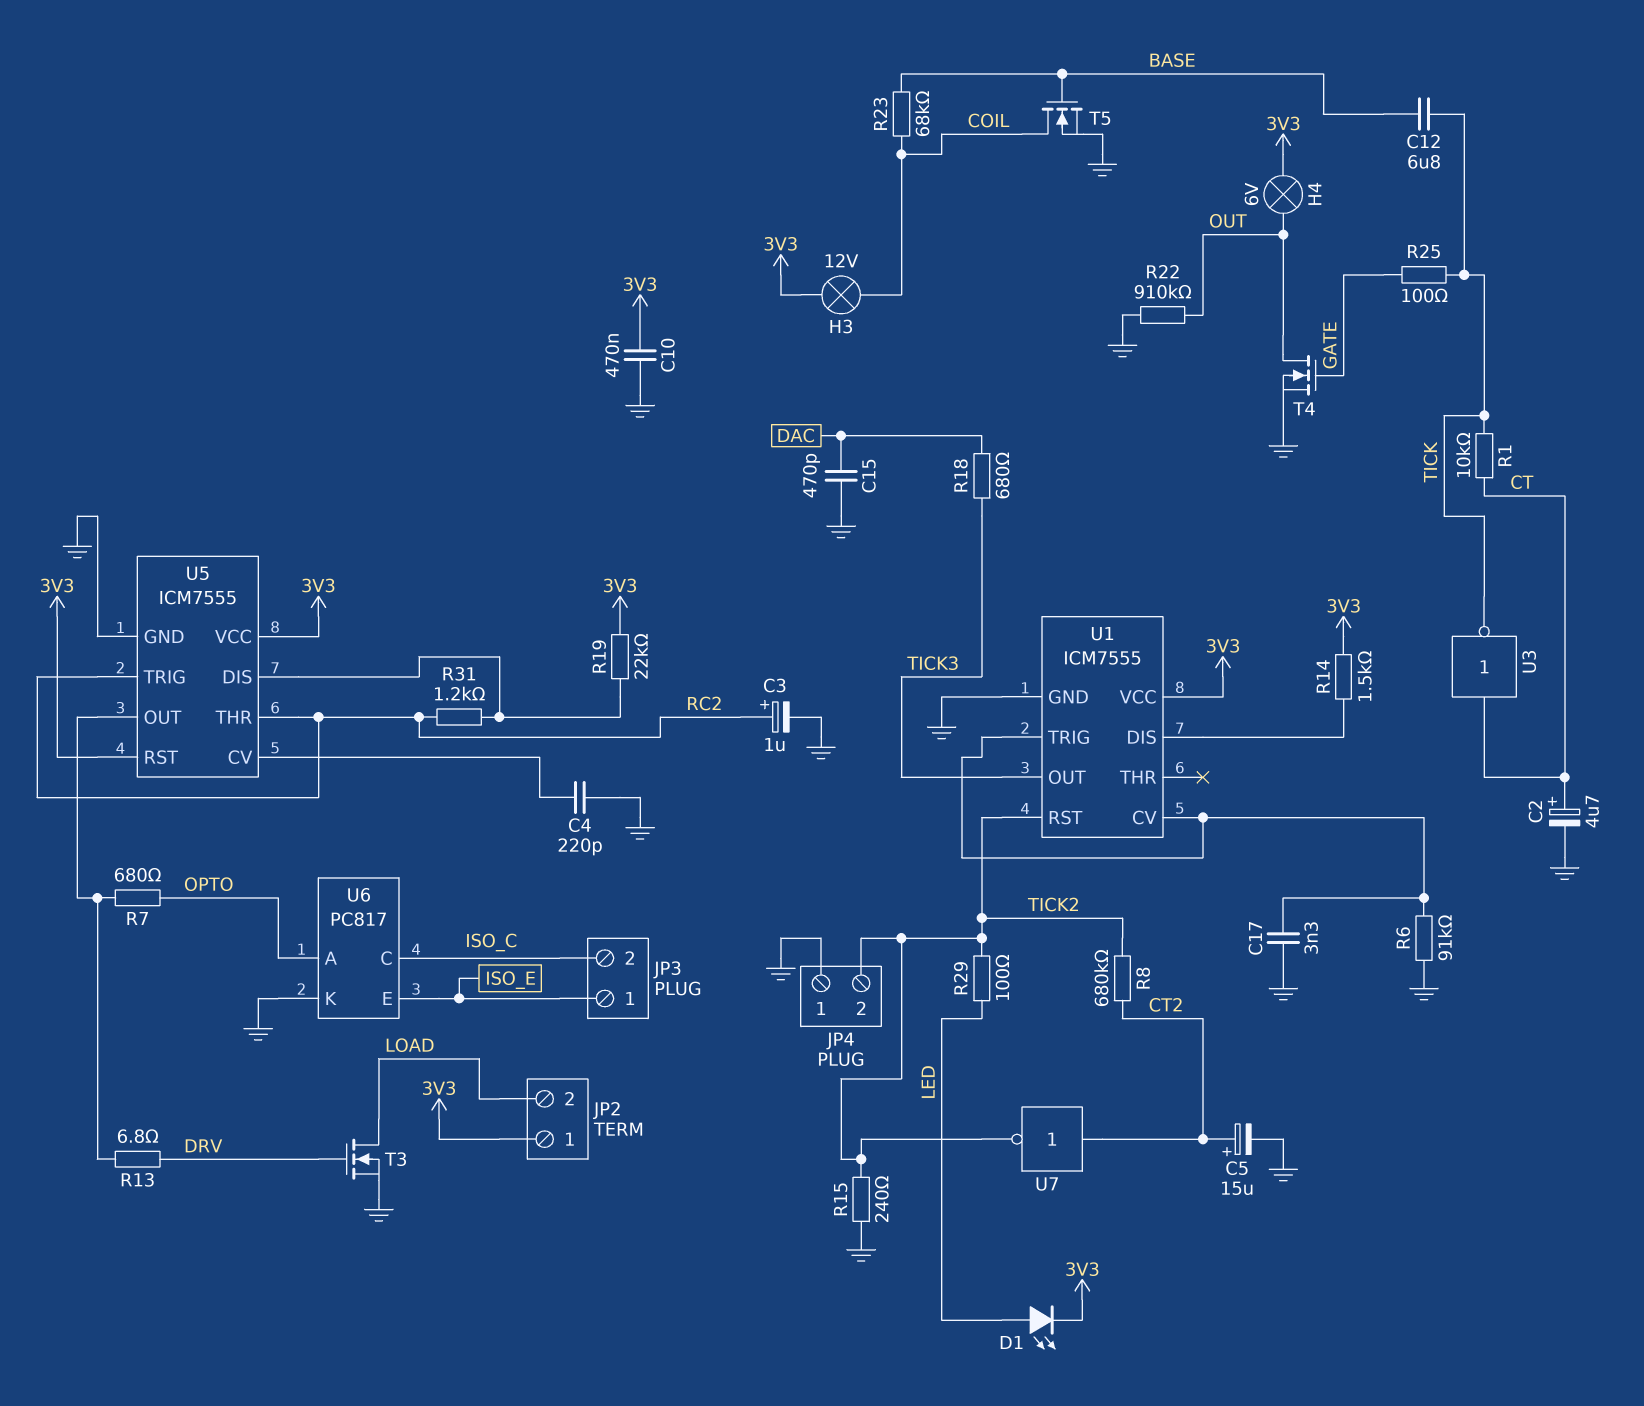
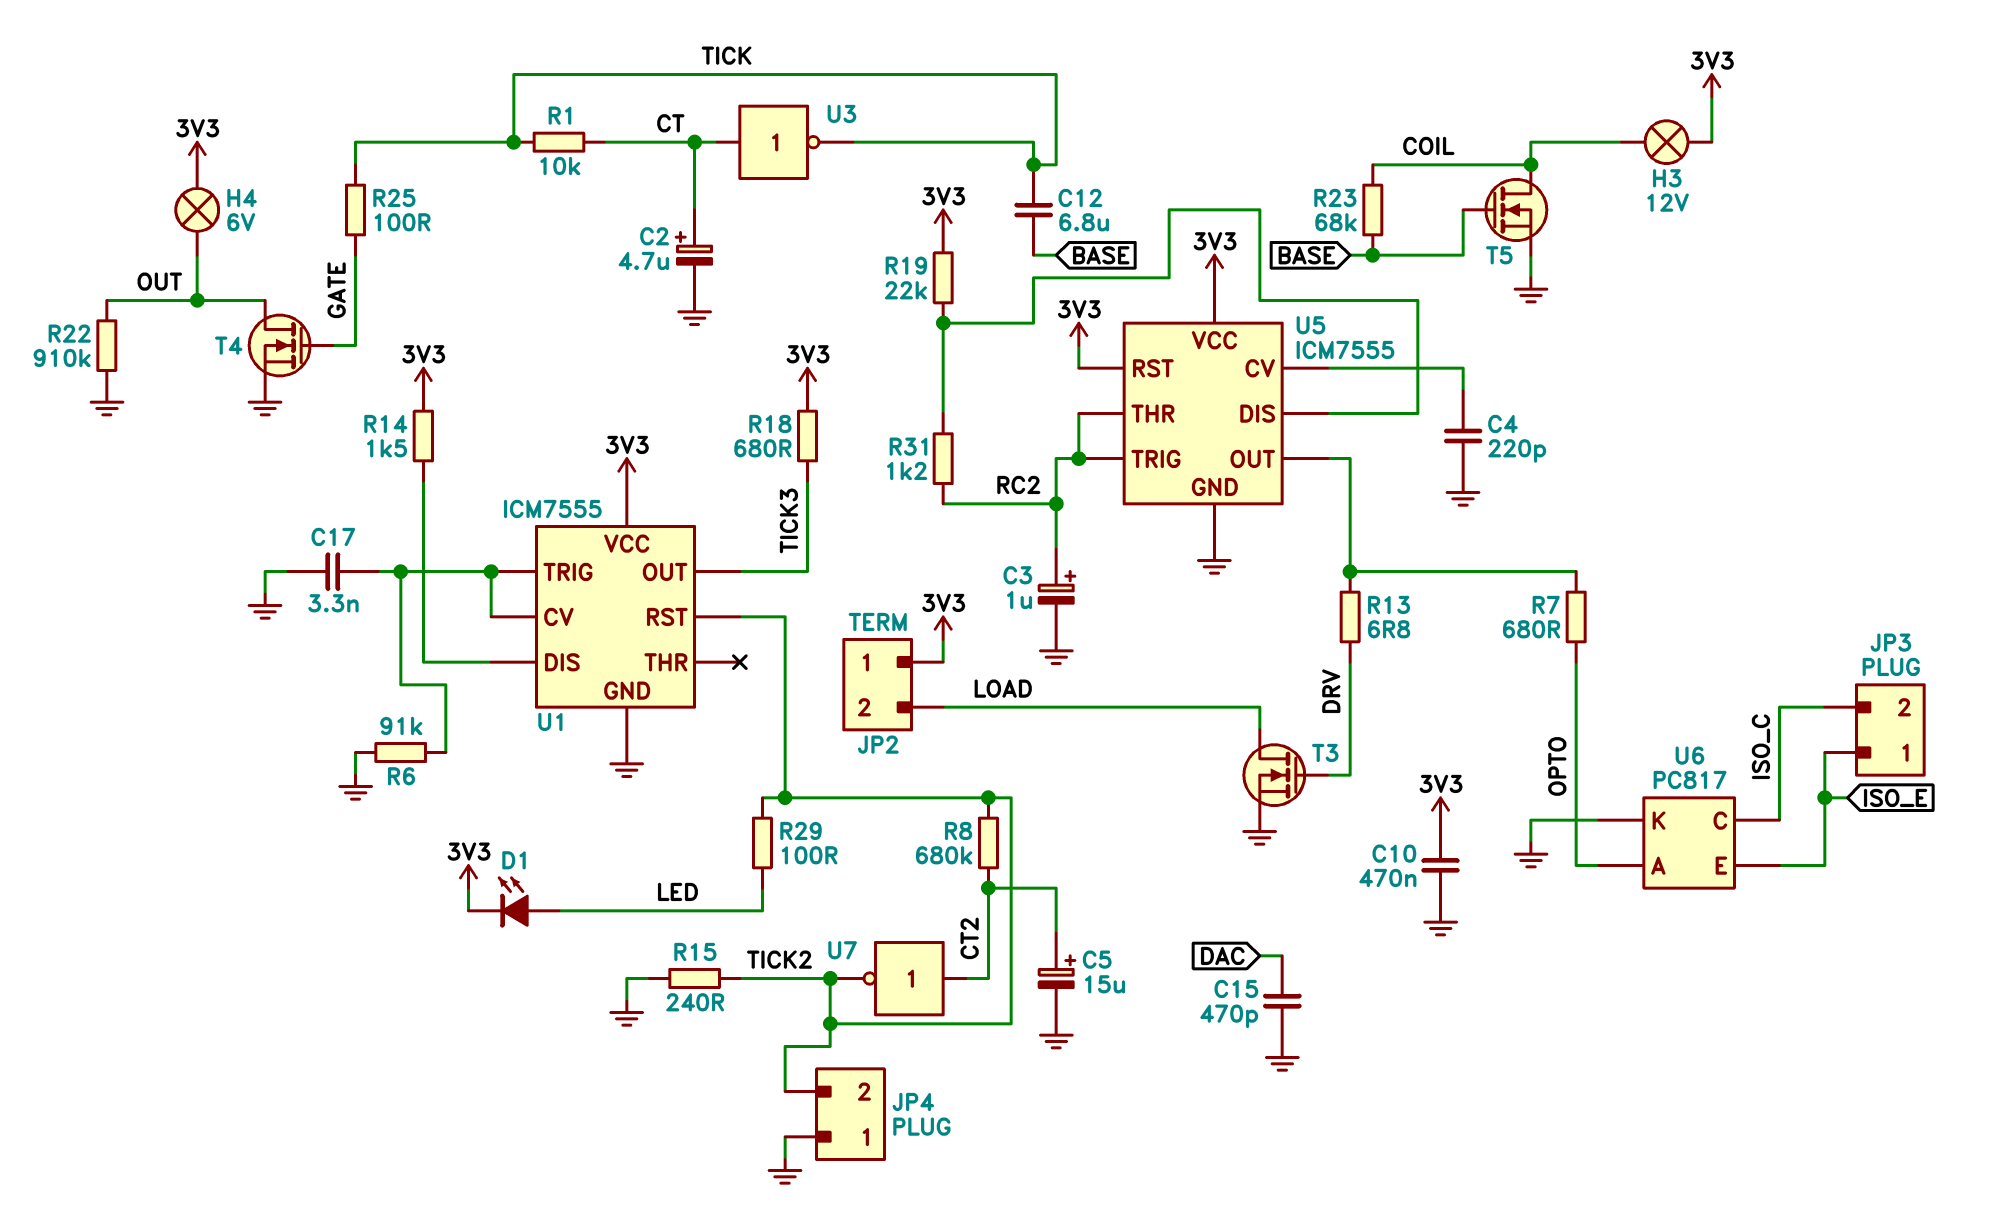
R18: 680 (DAC, TICK3) -> 680 (3V3, TICK3)

